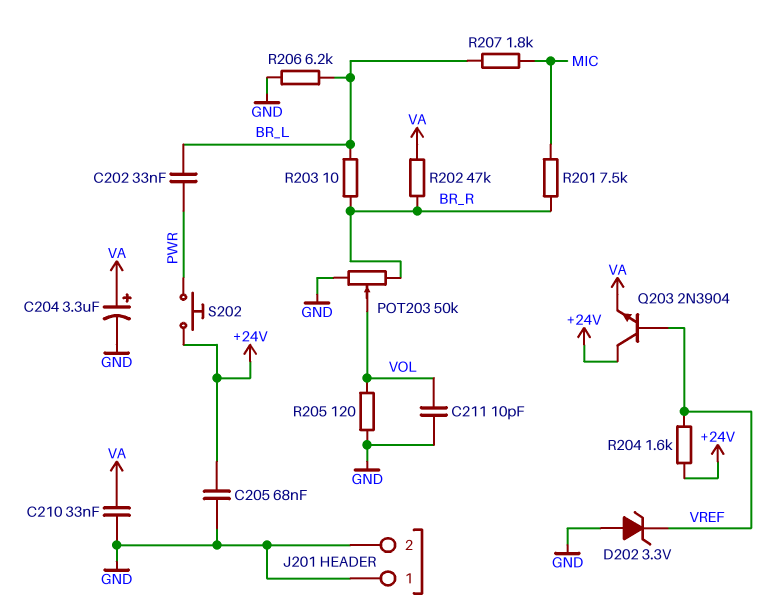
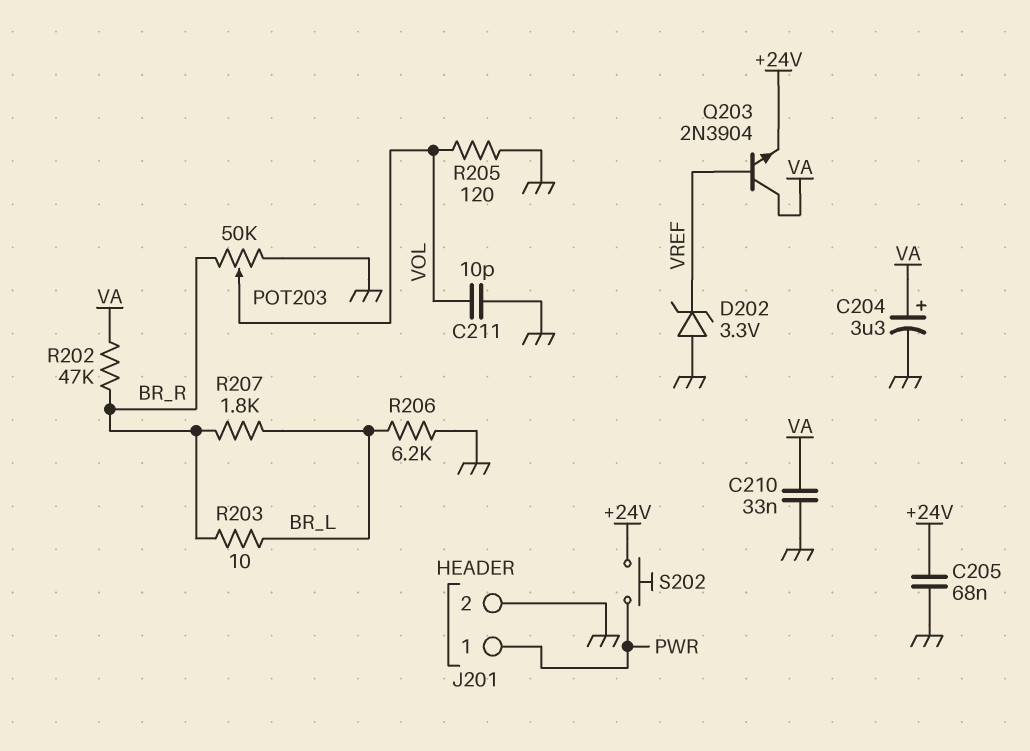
C202: 33nF (BR_L, PWR) -> none
J201 pin 1: GND -> PWR
Q203: NPN 2N3904 (B VREF, C +24V, E VA) -> NPN 2N3904 (B VREF, C VA, E +24V)
R201: 7.5k (BR_R, MIC) -> none
R204: 1.6k (+24V, VREF) -> none
R207: 1.8k (BR_L, MIC) -> 1.8k (BR_L, BR_R)

